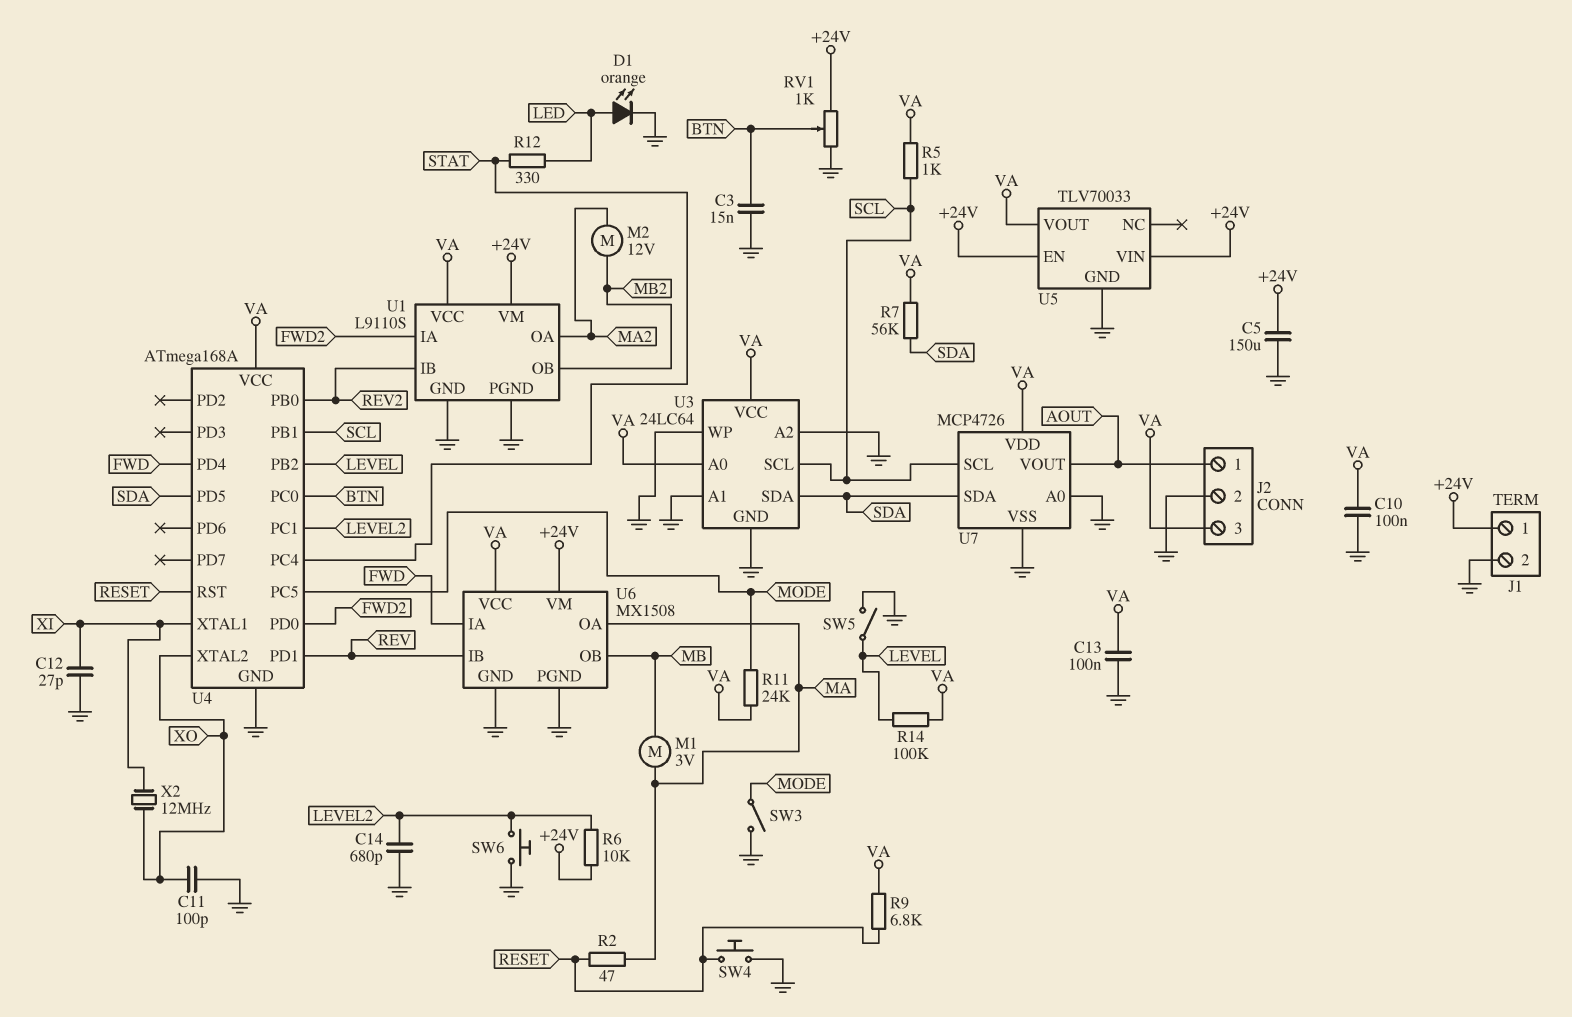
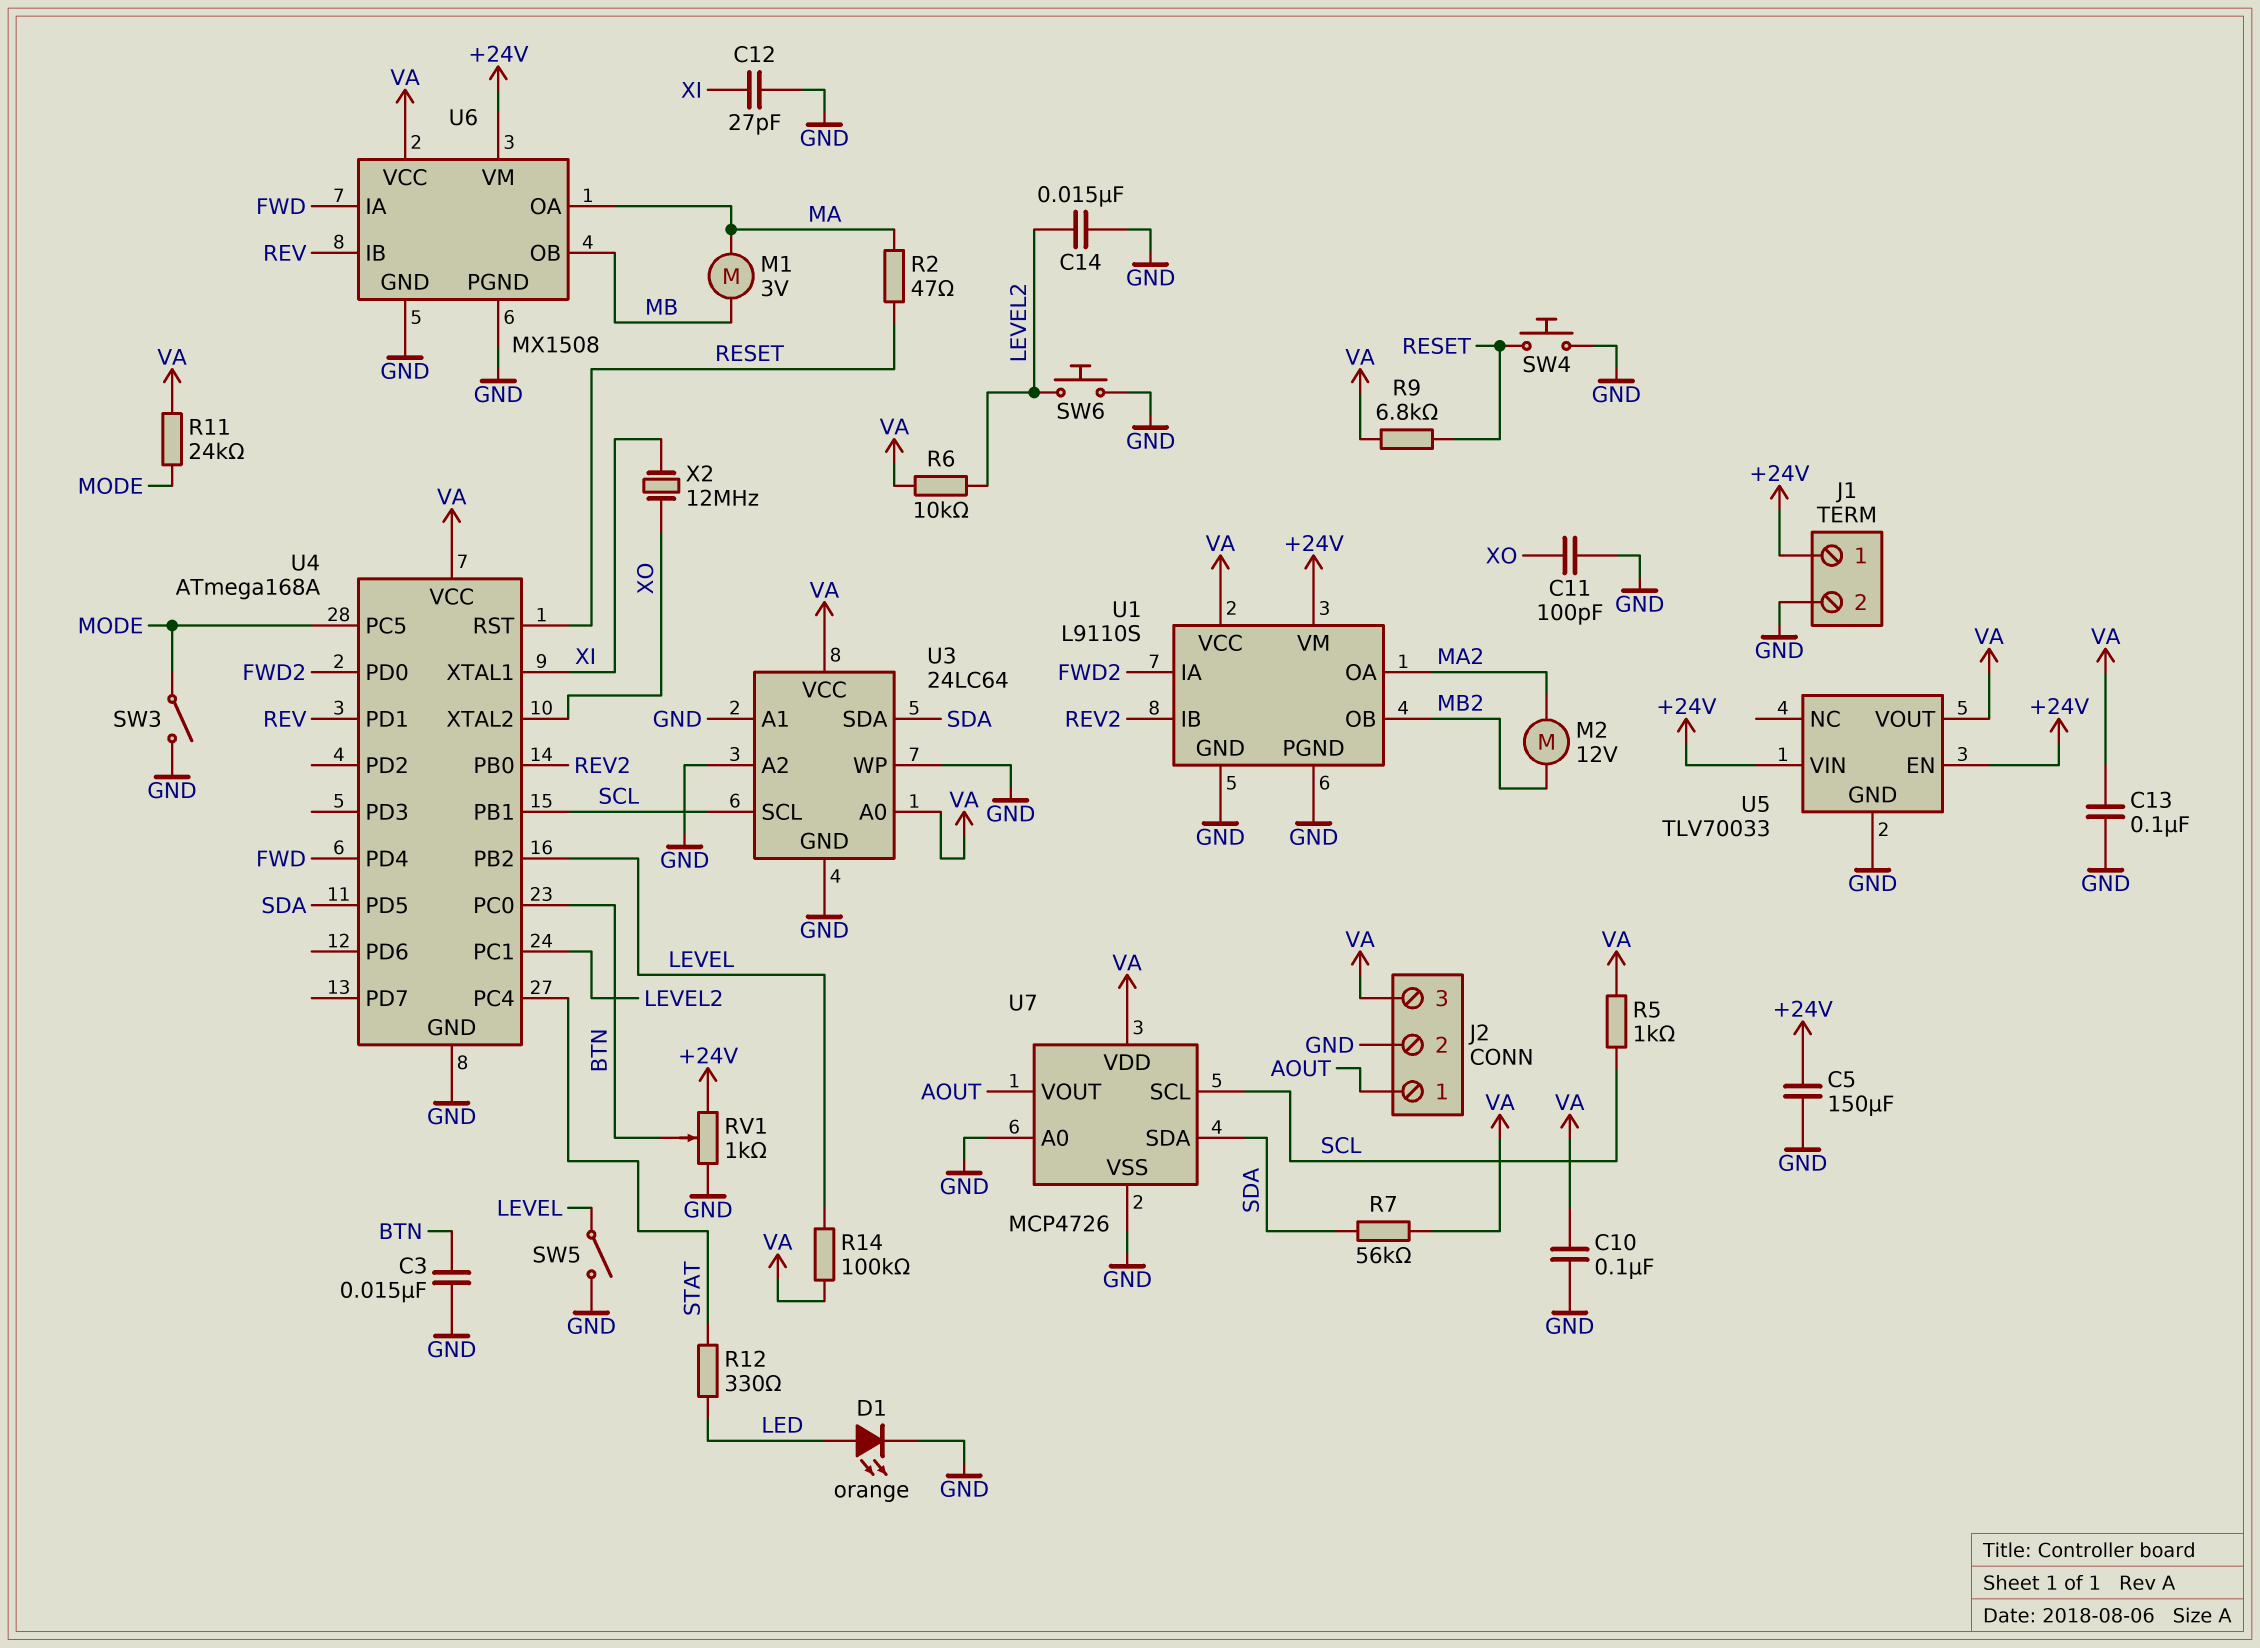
C14: 680pF (GND, LEVEL2) -> 15nF (GND, LEVEL2)
R6: 10k (+24V, LEVEL2) -> 10k (LEVEL2, VA)

